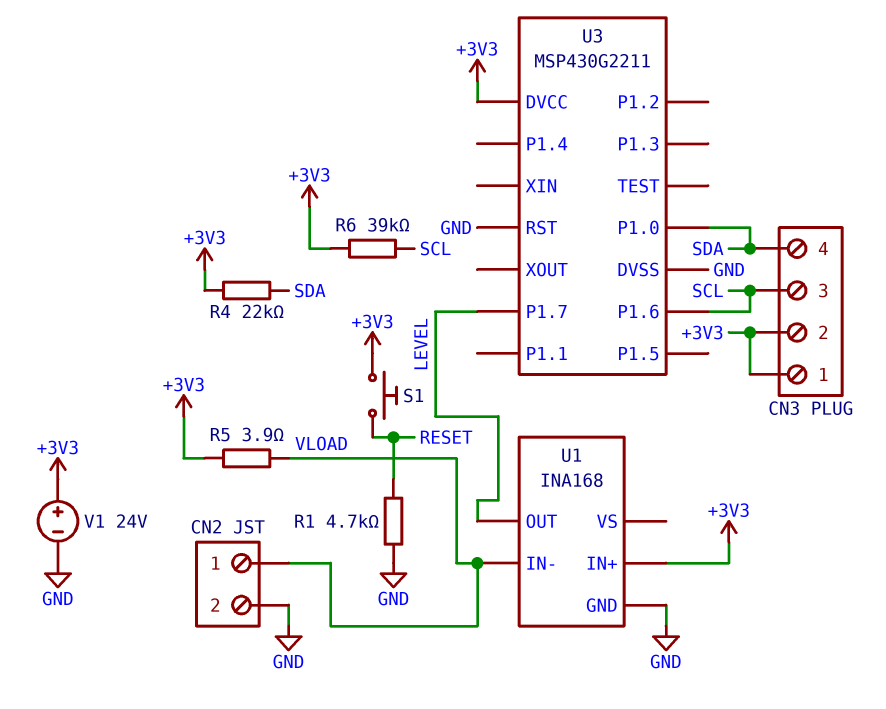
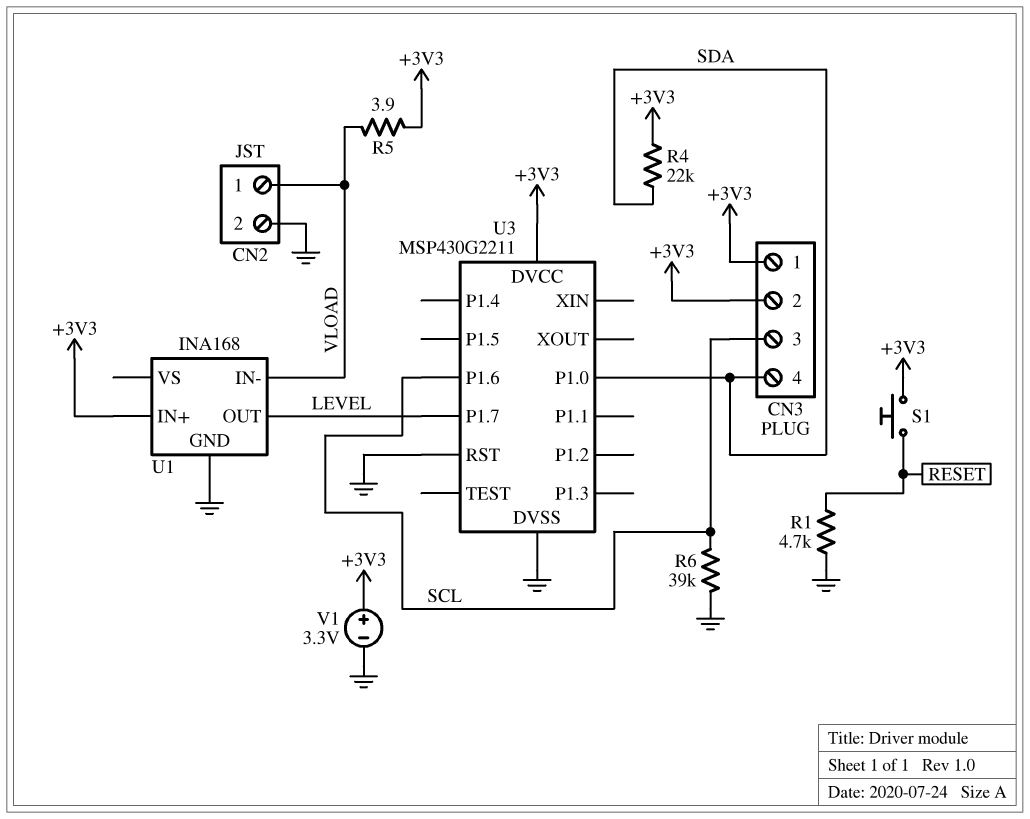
R6: 39k (+3V3, SCL) -> 39k (GND, SCL)
V1: 24V (plus +3V3, minus GND) -> 3.3V (plus +3V3, minus GND)

